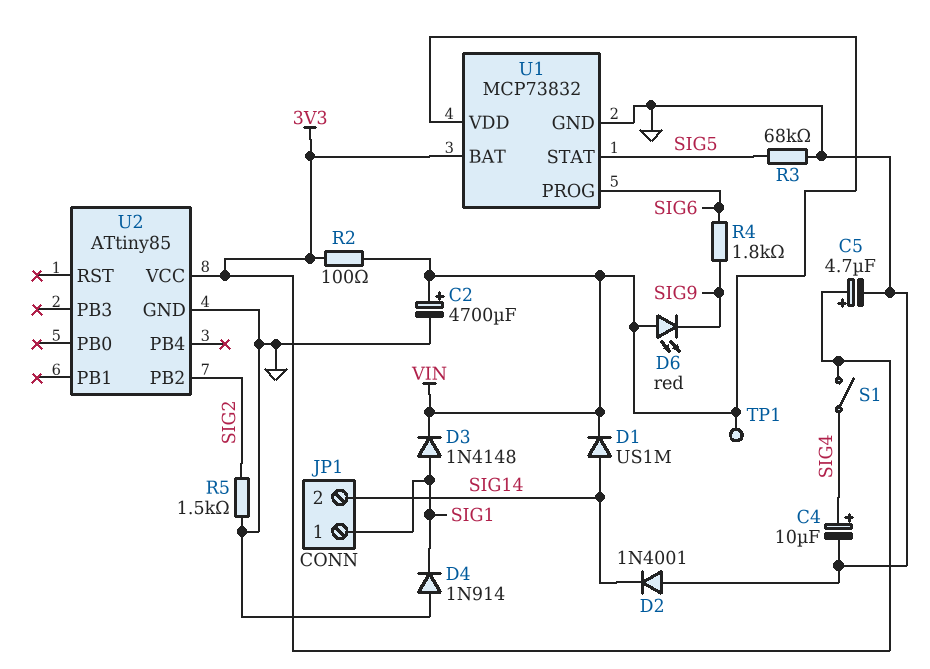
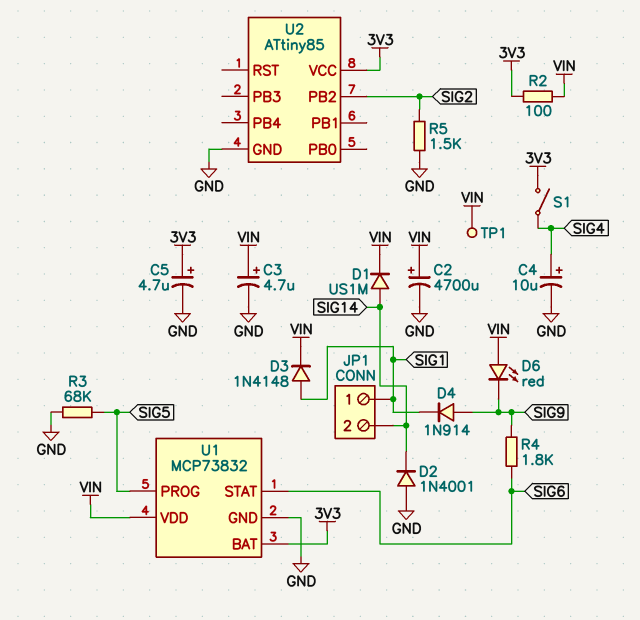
C3: none -> 4.7uF (plus VIN, minus GND)
D4: diode 1N914 (A GND, K SIG1) -> diode 1N914 (A SIG9, K SIG1)
U1 pin PROG: SIG6 -> SIG5
U1 pin STAT: SIG5 -> SIG6

